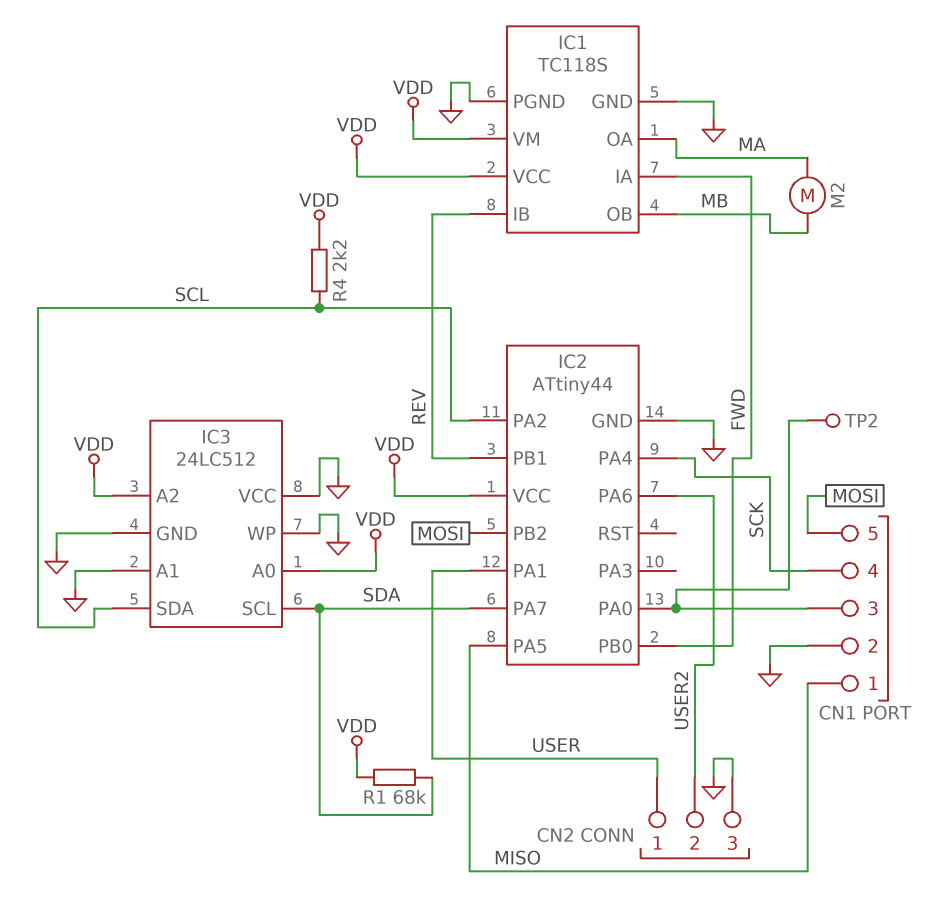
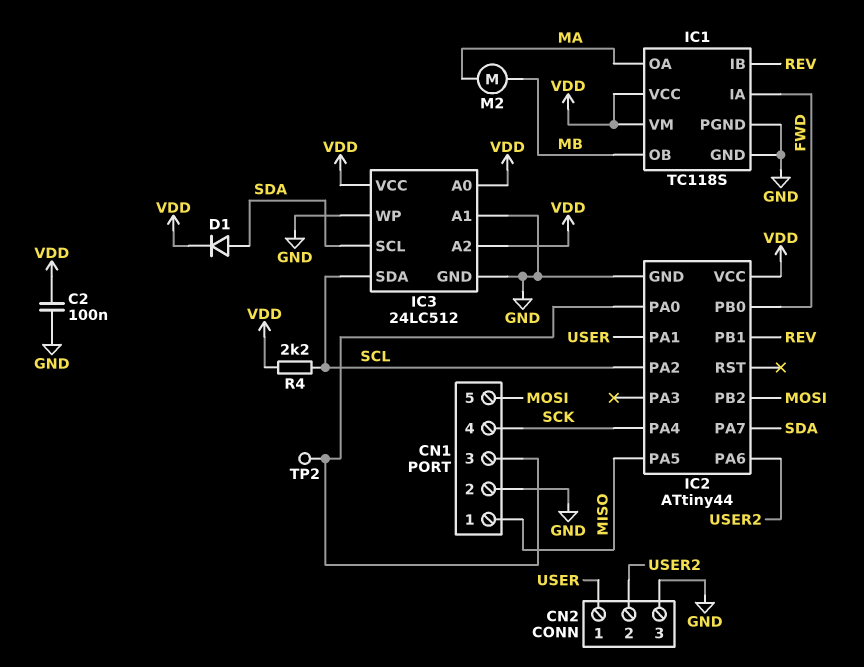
C2: none -> 100nF (GND, VDD)
D1: none -> diode (A SDA, K VDD)
IC3 pin VCC: GND -> VDD
R1: 68k (SDA, VDD) -> none

